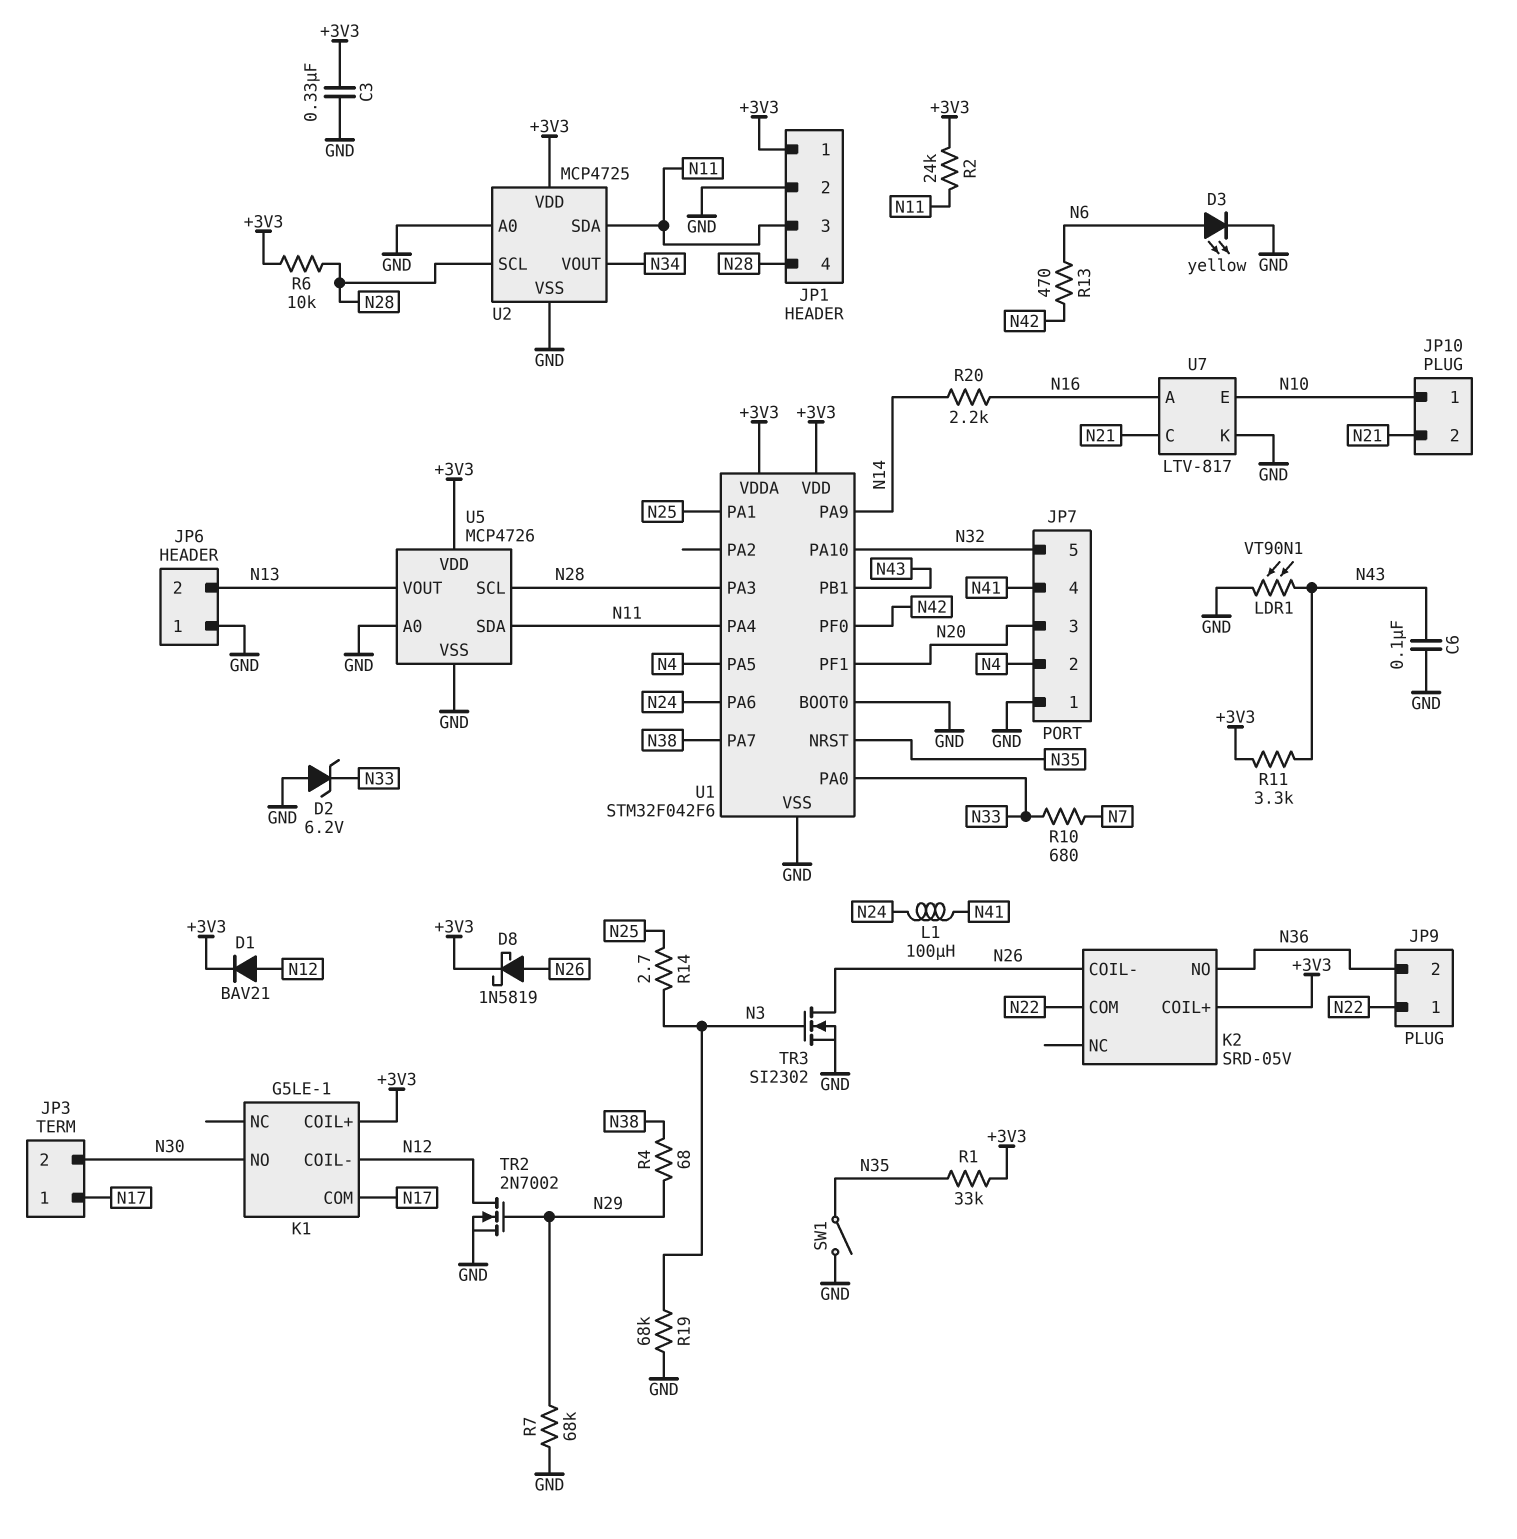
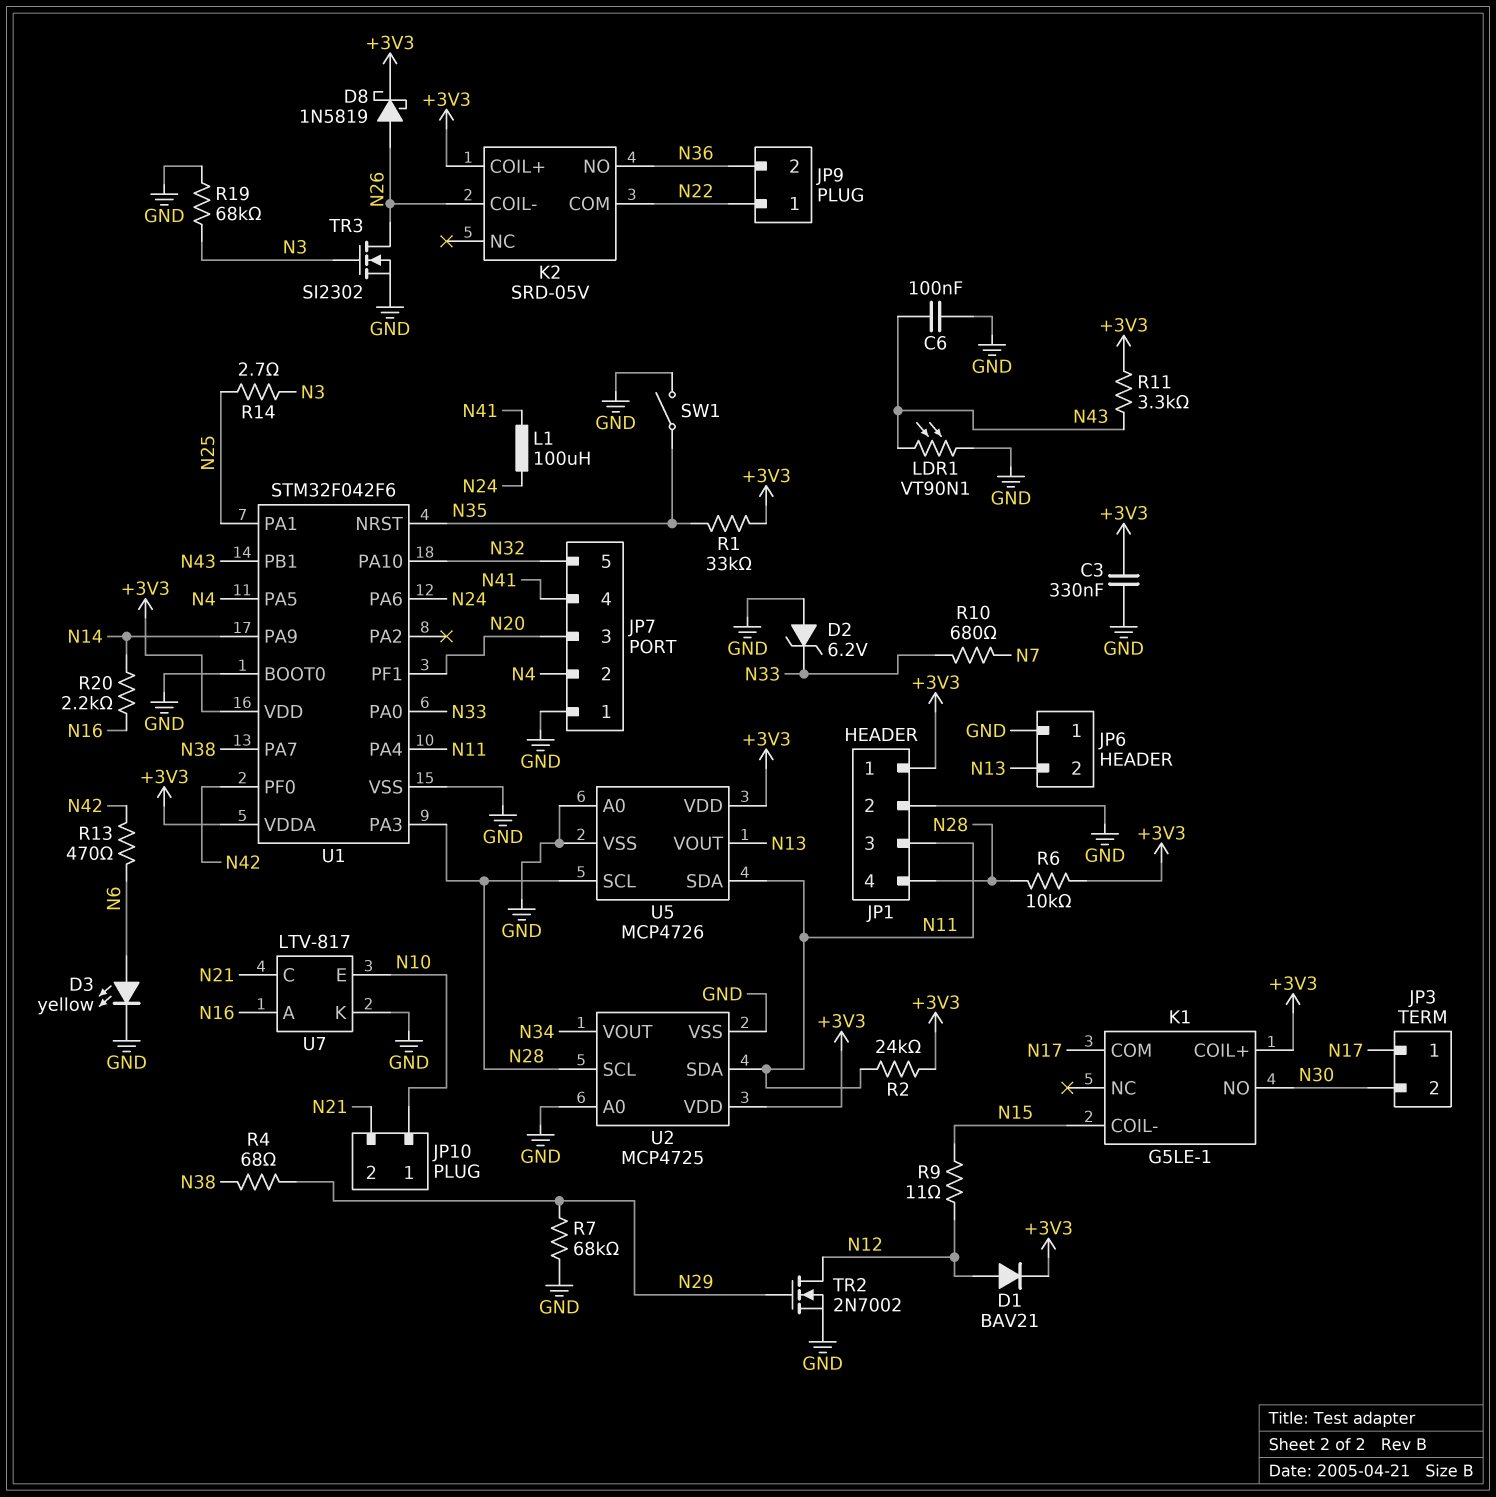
K1 pin COIL-: N12 -> N15
R9: none -> 11 (N12, N15)

